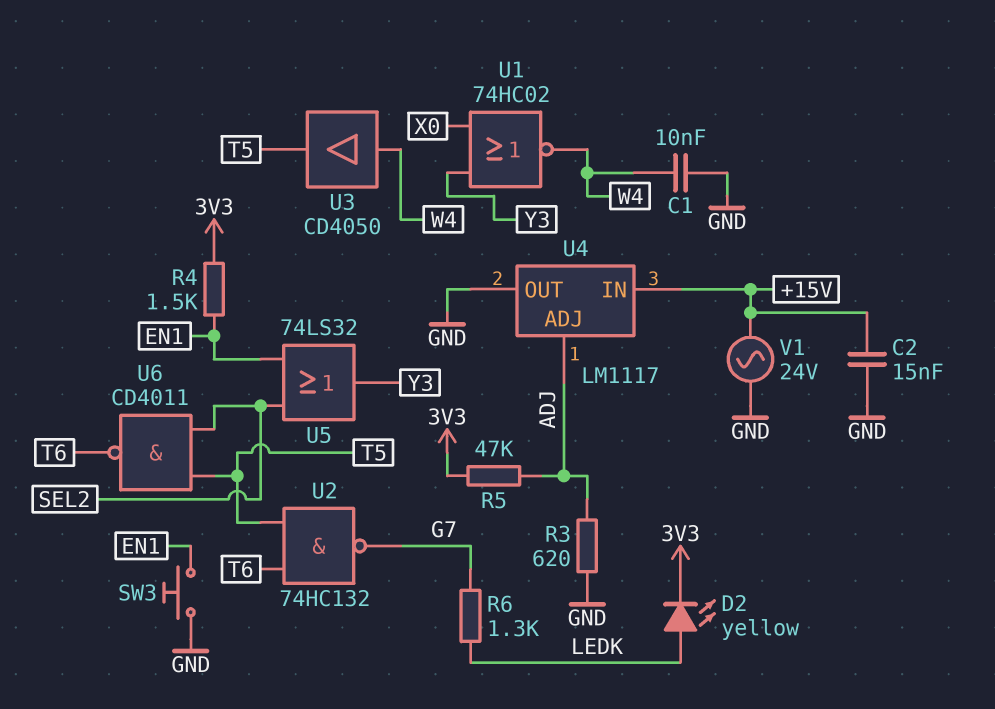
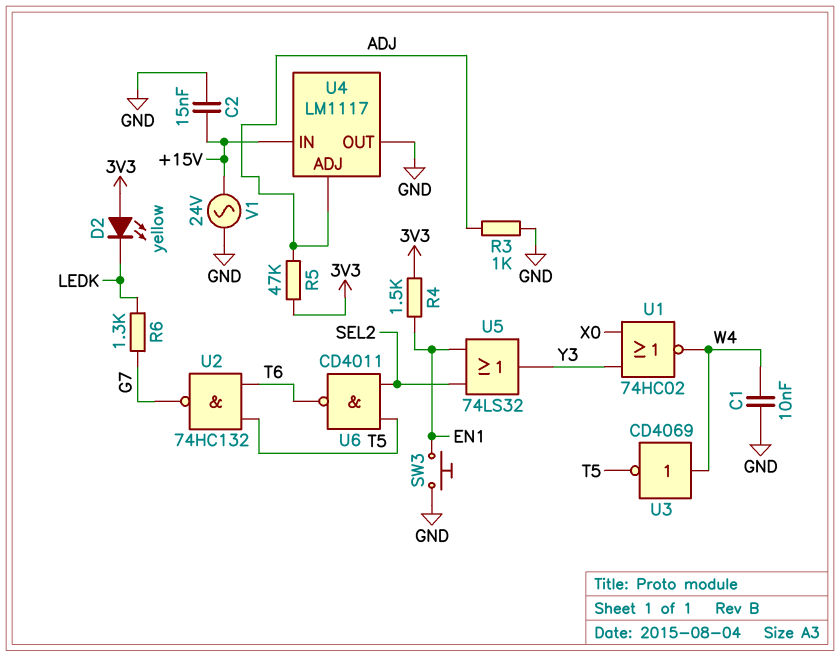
D2: LED yellow (A LEDK, K 3V3) -> LED yellow (A 3V3, K LEDK)
R3: 620 (ADJ, GND) -> 1k (ADJ, GND)
U3: buffer CD4050 (in W4, out T5) -> NOT CD4069 (in W4, out T5)

